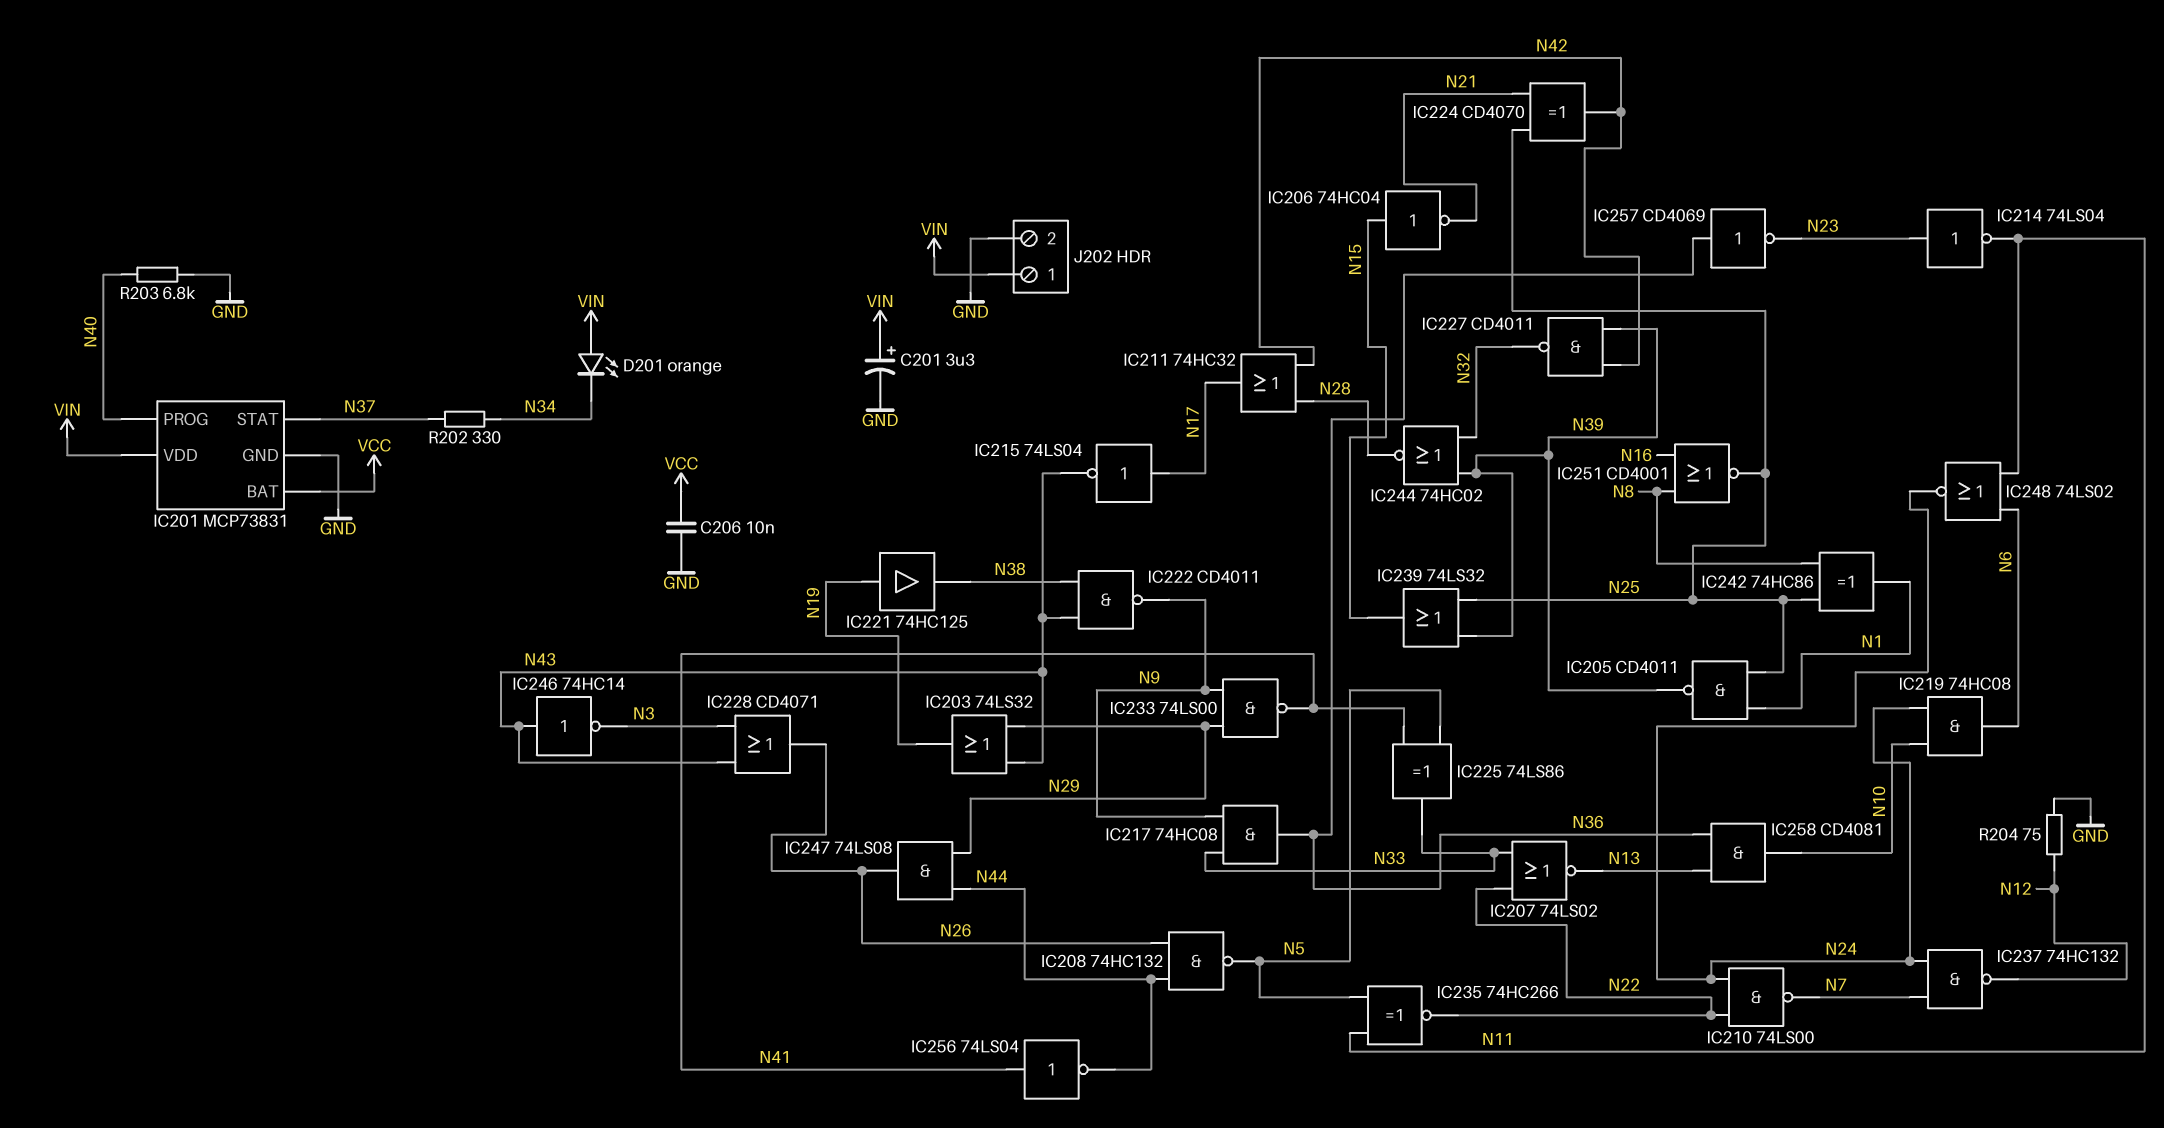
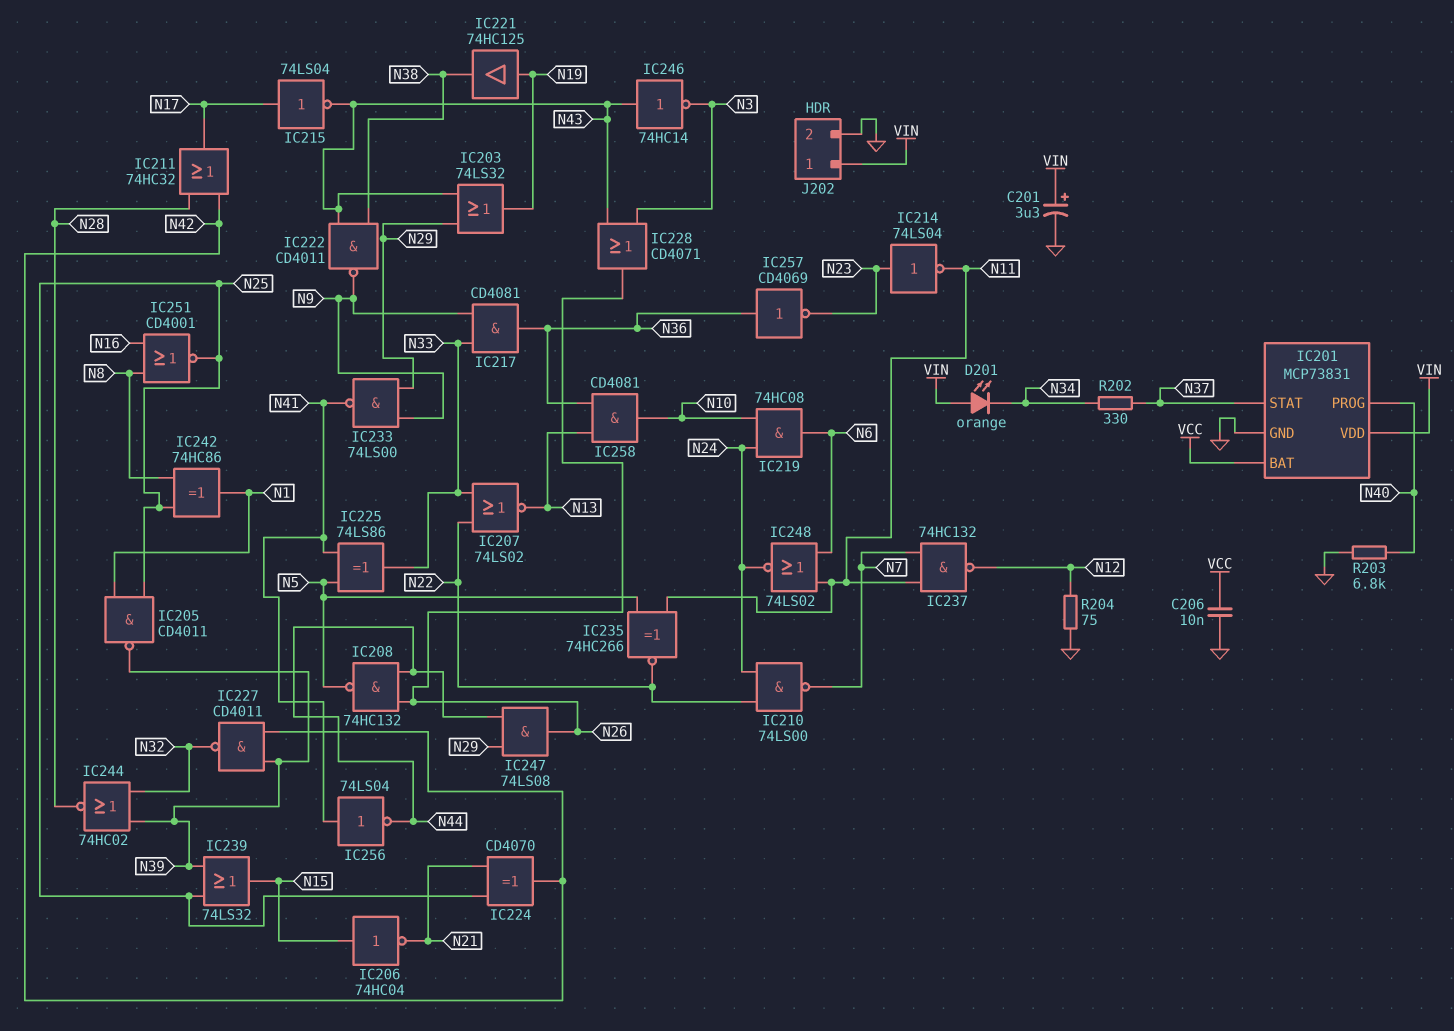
IC217: AND 74HC08 (in N9, in N33, out N36) -> AND CD4081 (in N9, in N33, out N36)
IC237: NAND 74HC132 (in N7, in N24, out N12) -> NAND 74HC132 (in N7, in N11, out N12)

